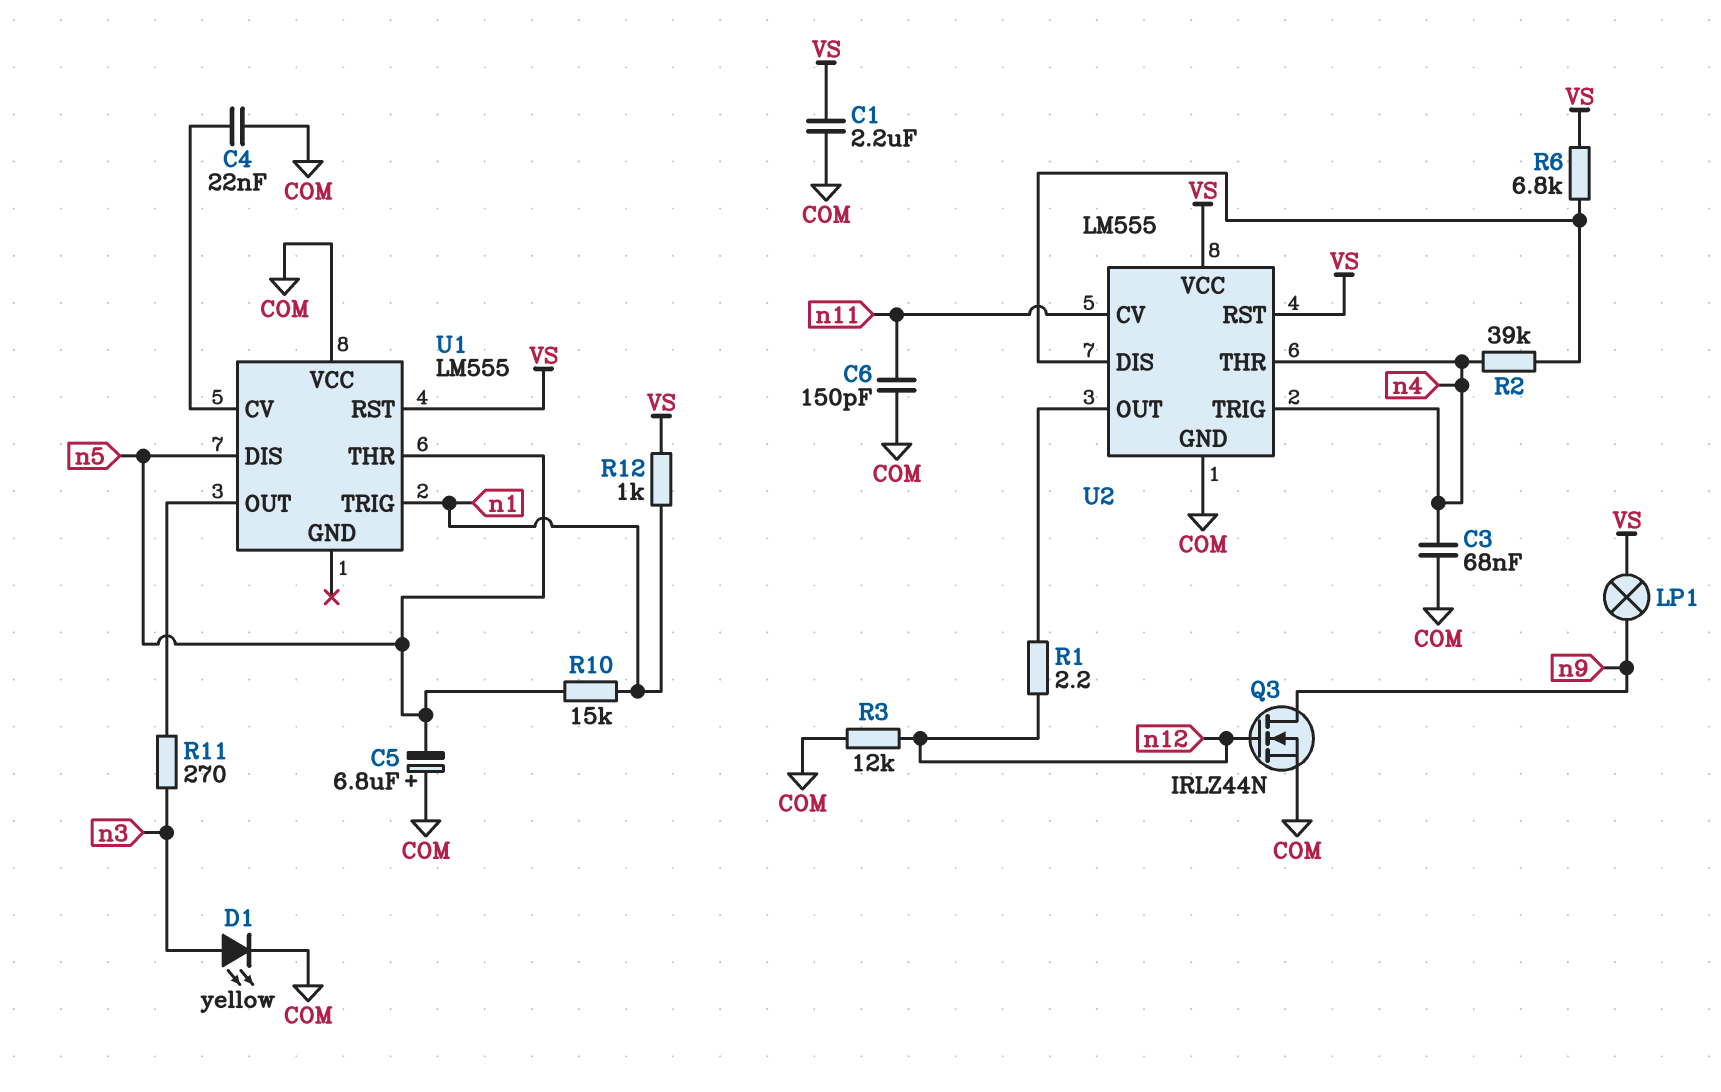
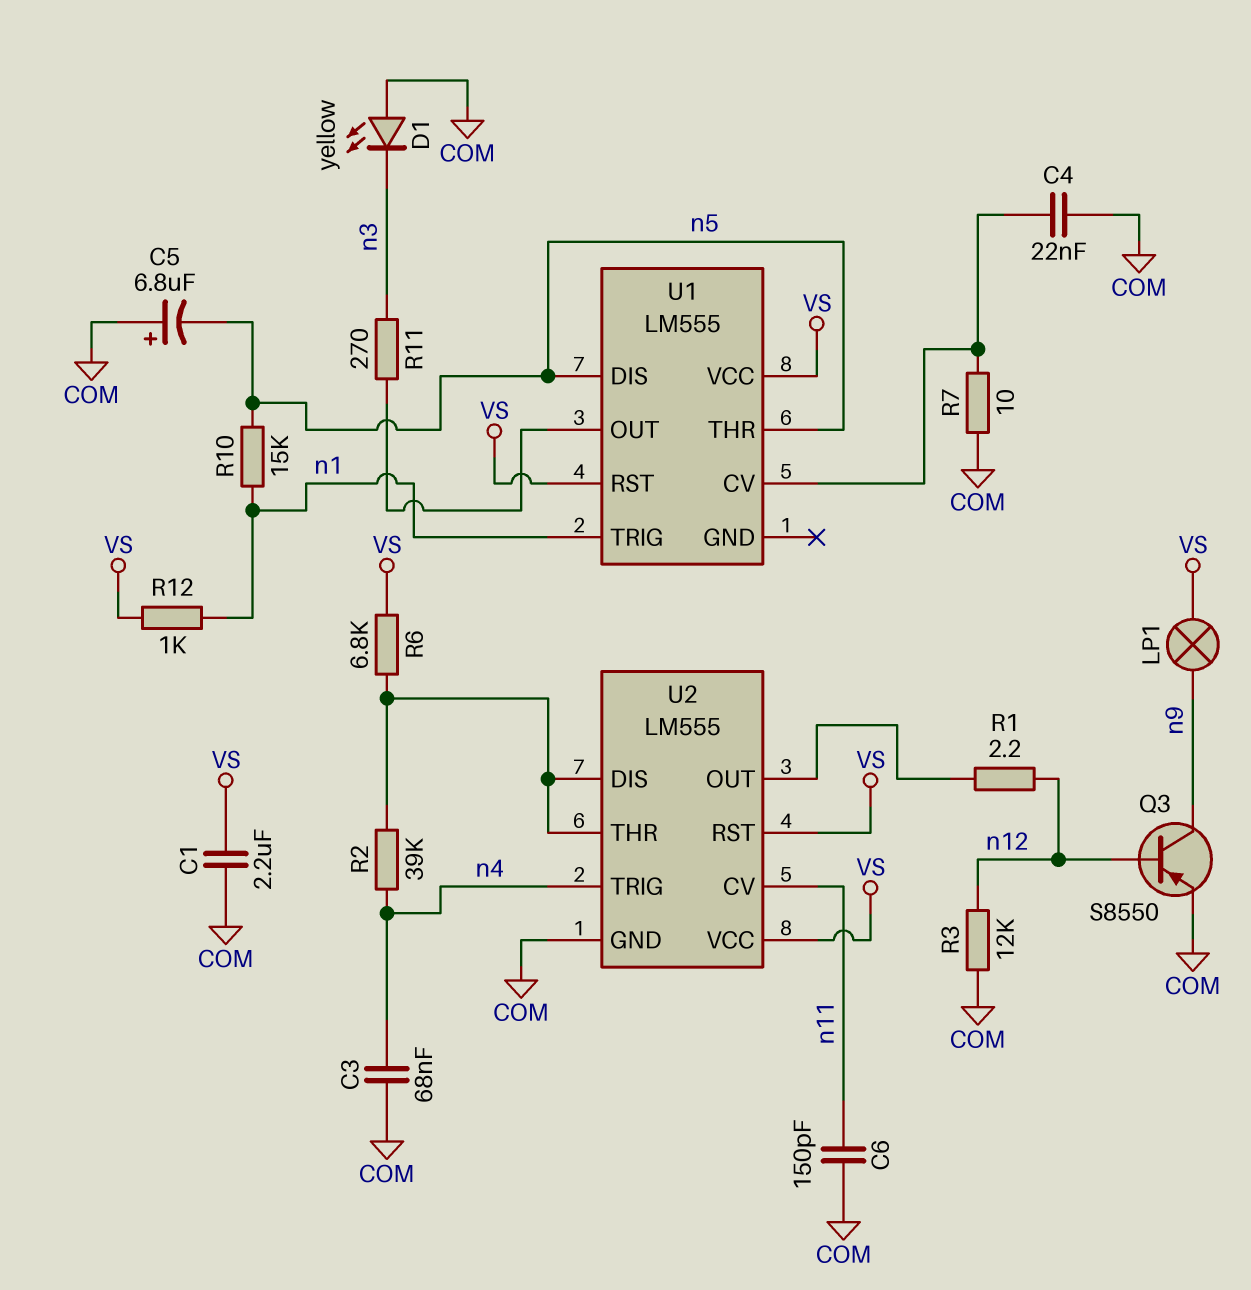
D1: LED yellow (A n3, K COM) -> LED yellow (A COM, K n3)
Q3: NMOS IRLZ44N (G n12, D n9, S COM) -> PNP S8550 (B n12, C n9, E COM)
R7: none -> 10 (COM, U1/CV)
U1 pin VCC: COM -> VS
U2 pin THR: n4 -> U2/DIS

